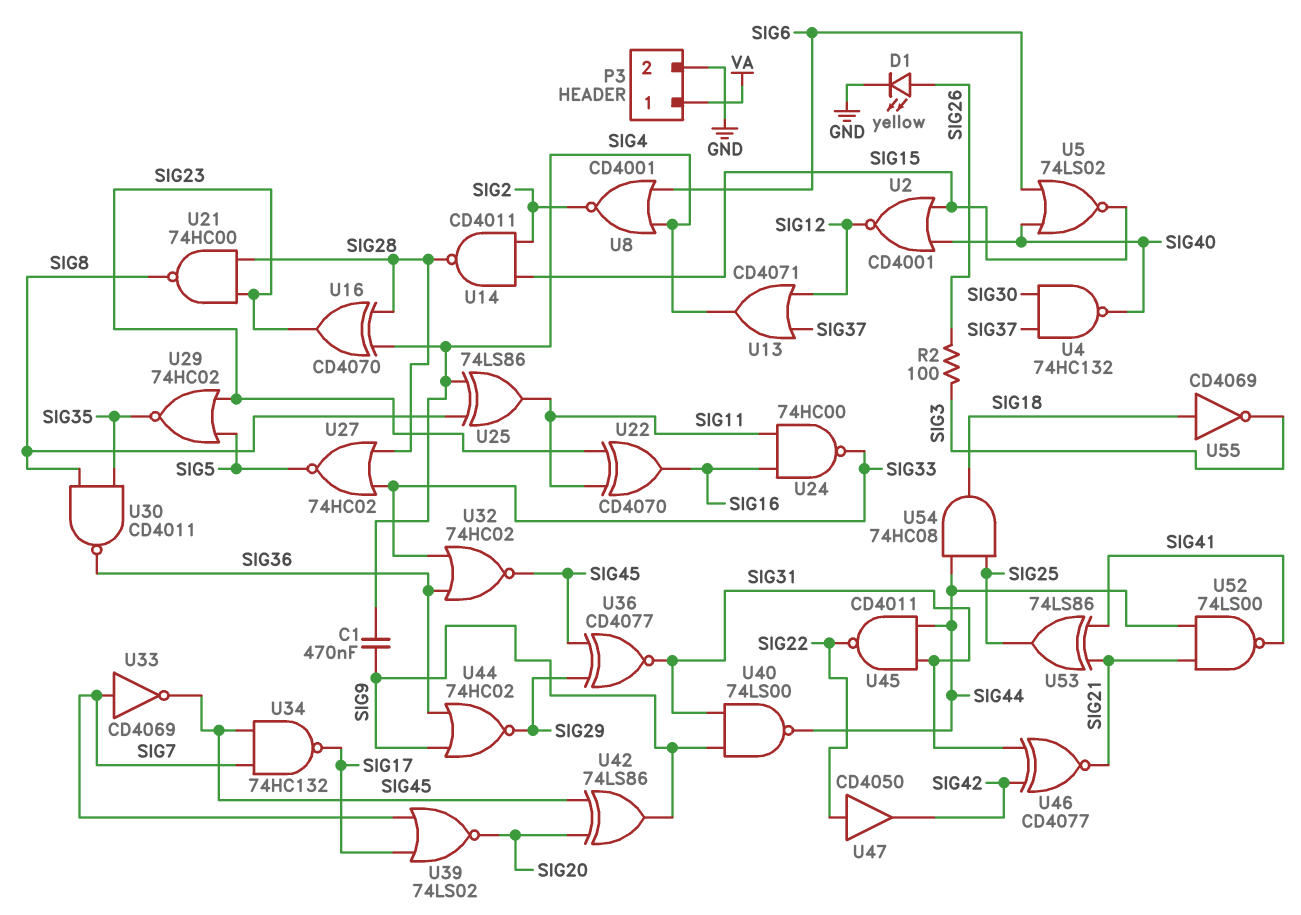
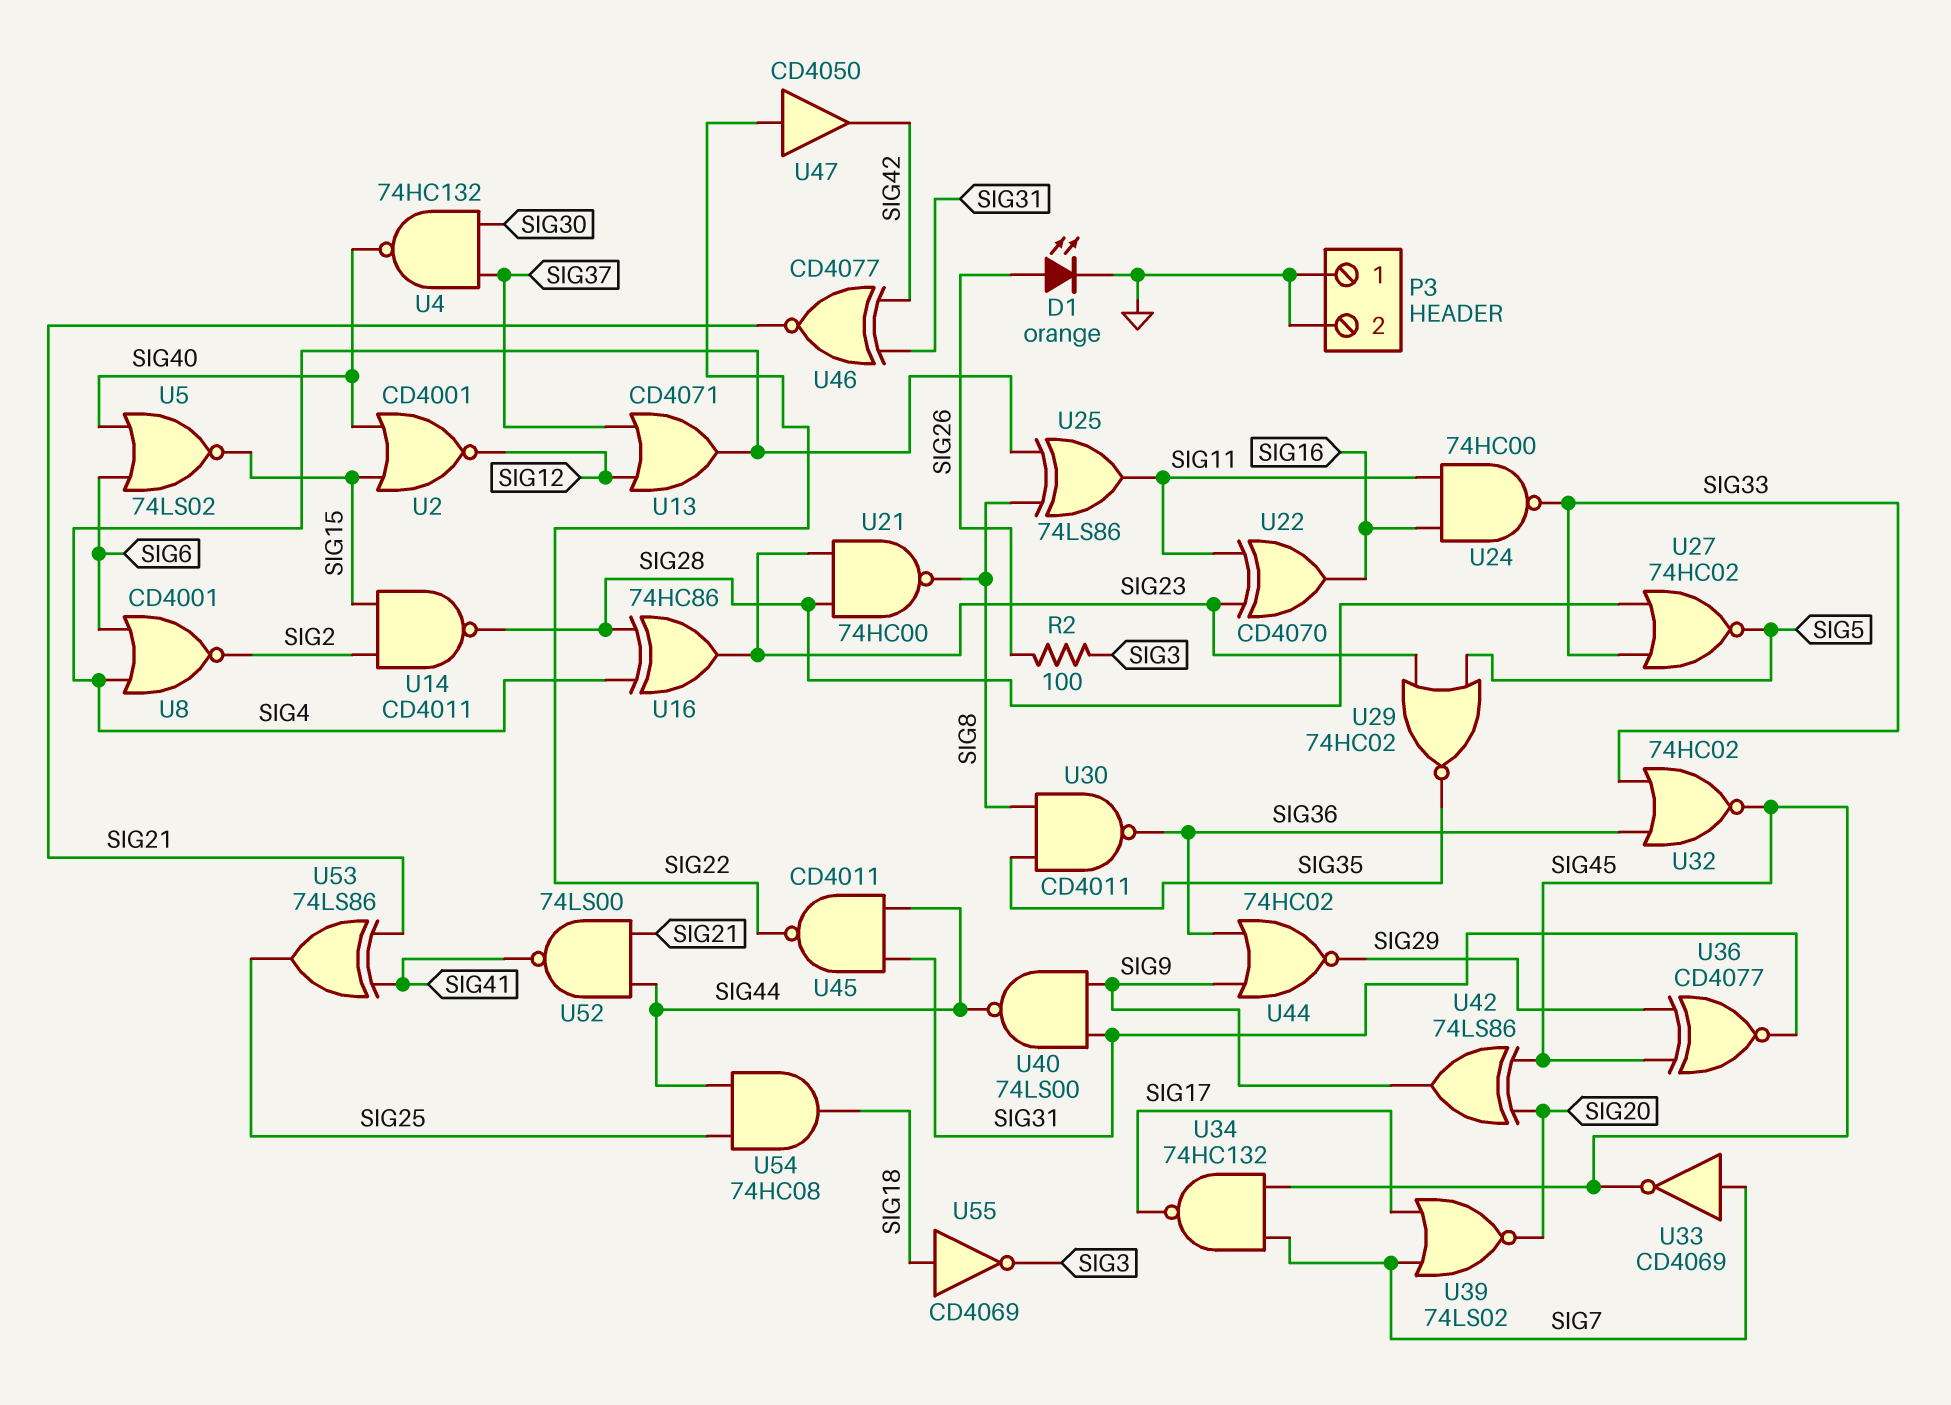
C1: 470nF (SIG4, SIG9) -> none
D1: LED yellow (A SIG26, K GND) -> LED orange (A SIG26, K GND)
P3 pin 1: VA -> GND
U16: XOR CD4070 (in SIG4, in SIG28, out SIG23) -> XOR 74HC86 (in SIG4, in SIG28, out SIG23)

